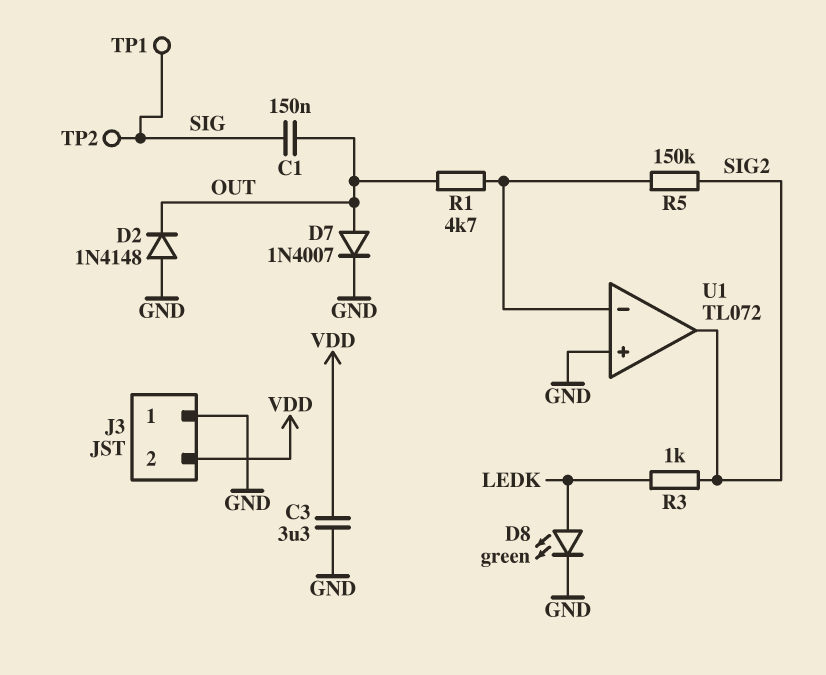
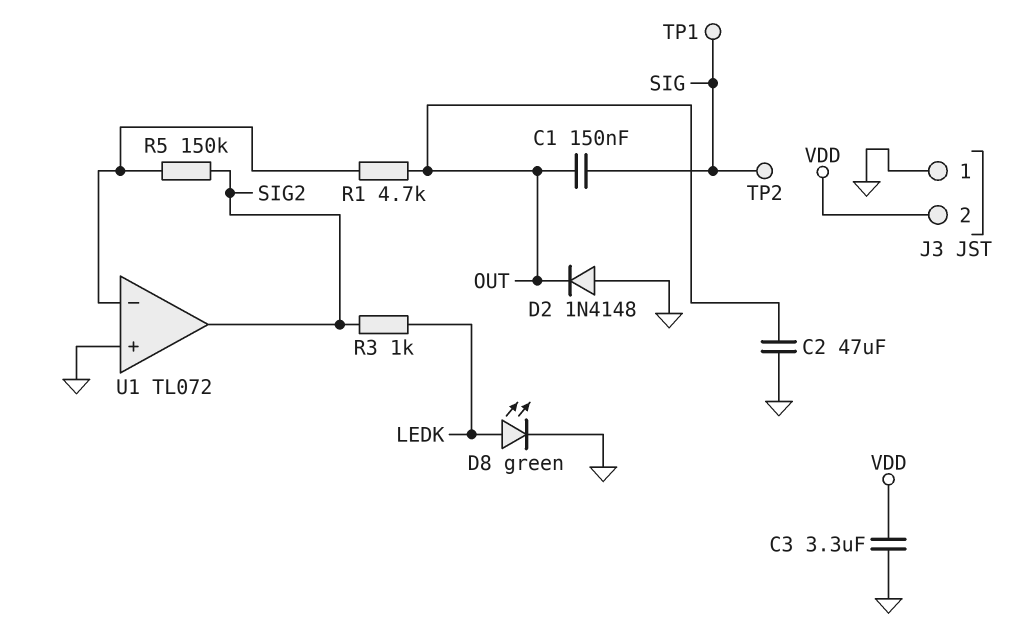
C2: none -> 47uF (GND, OUT)
D7: diode 1N4007 (A OUT, K GND) -> none

